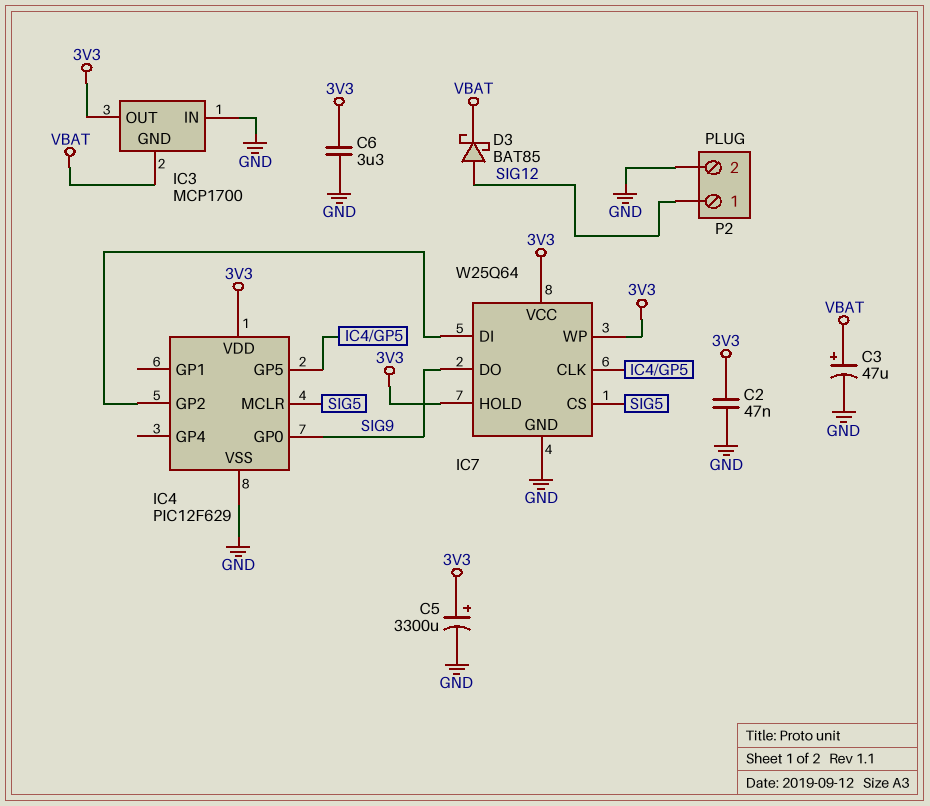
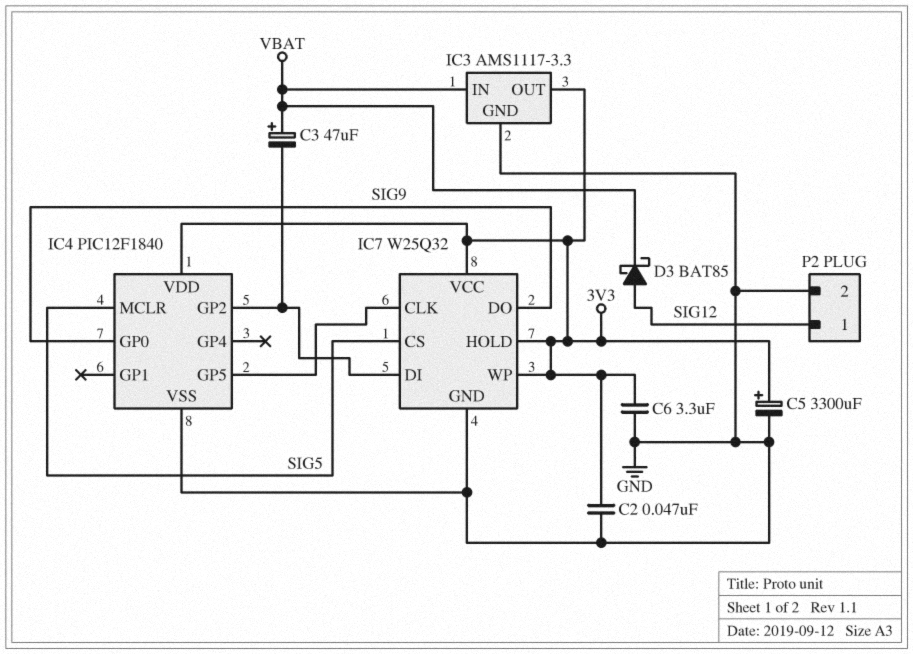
C3: 47uF (plus VBAT, minus GND) -> 47uF (plus VBAT, minus IC4/GP2)
IC3: MCP1700 -> AMS1117-3.3
IC3 pin GND: VBAT -> GND
IC3 pin IN: GND -> VBAT
IC4: PIC12F629 -> PIC12F1840
IC7: W25Q64 -> W25Q32

